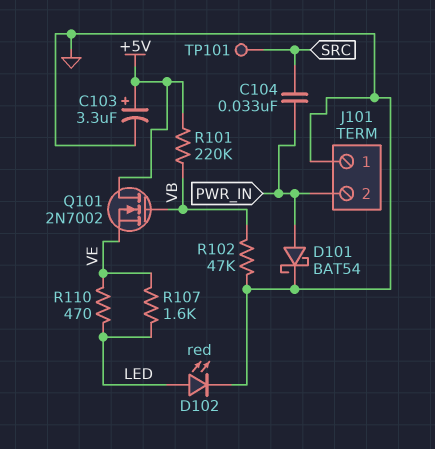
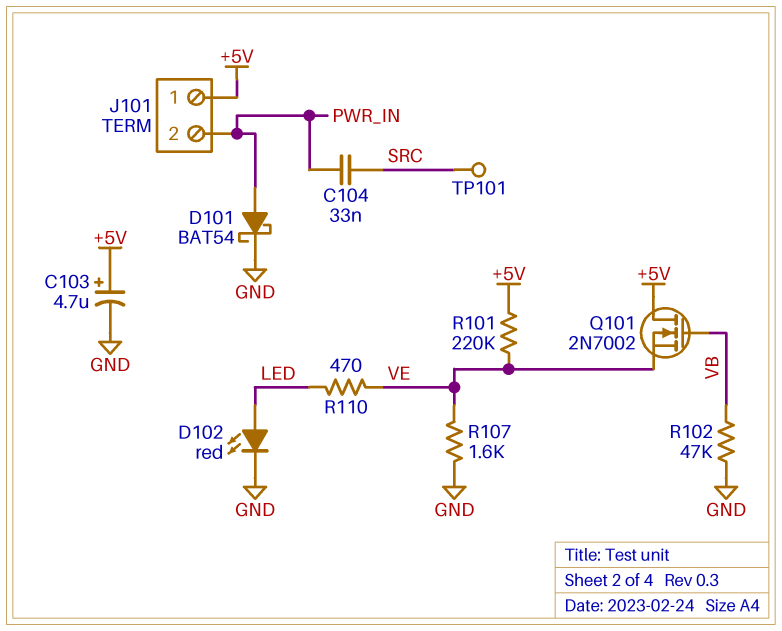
C103: 3.3uF (plus +5V, minus GND) -> 4.7uF (plus +5V, minus GND)
J101 pin 1: GND -> +5V
R101: 220k (+5V, VB) -> 220k (+5V, VE)
R107: 1.6k (LED, VE) -> 1.6k (GND, VE)

